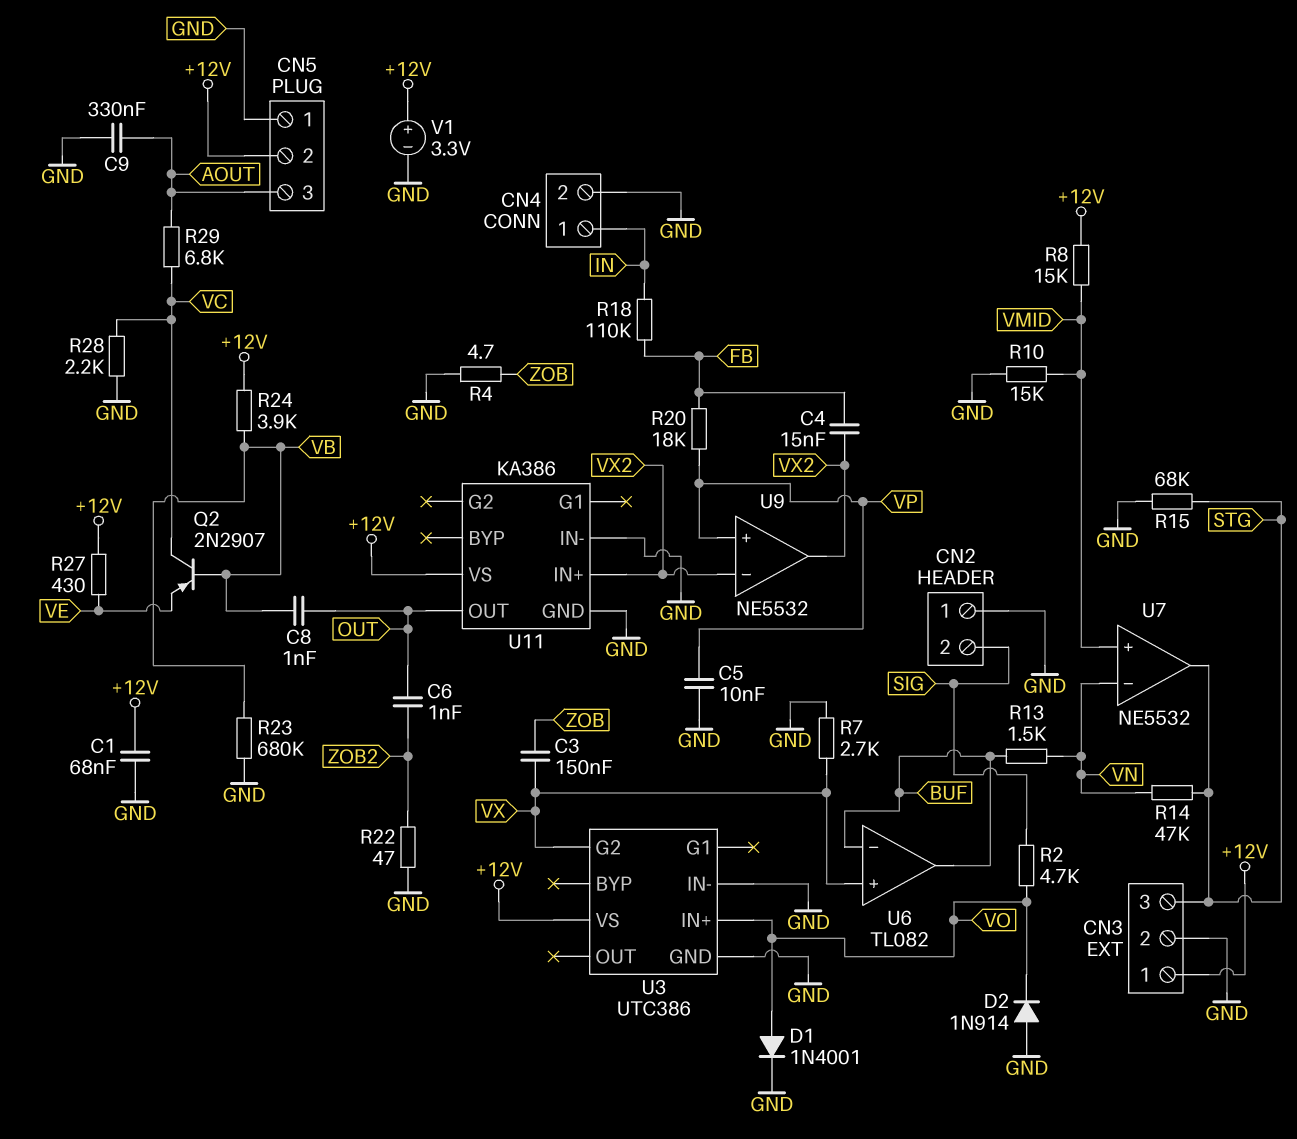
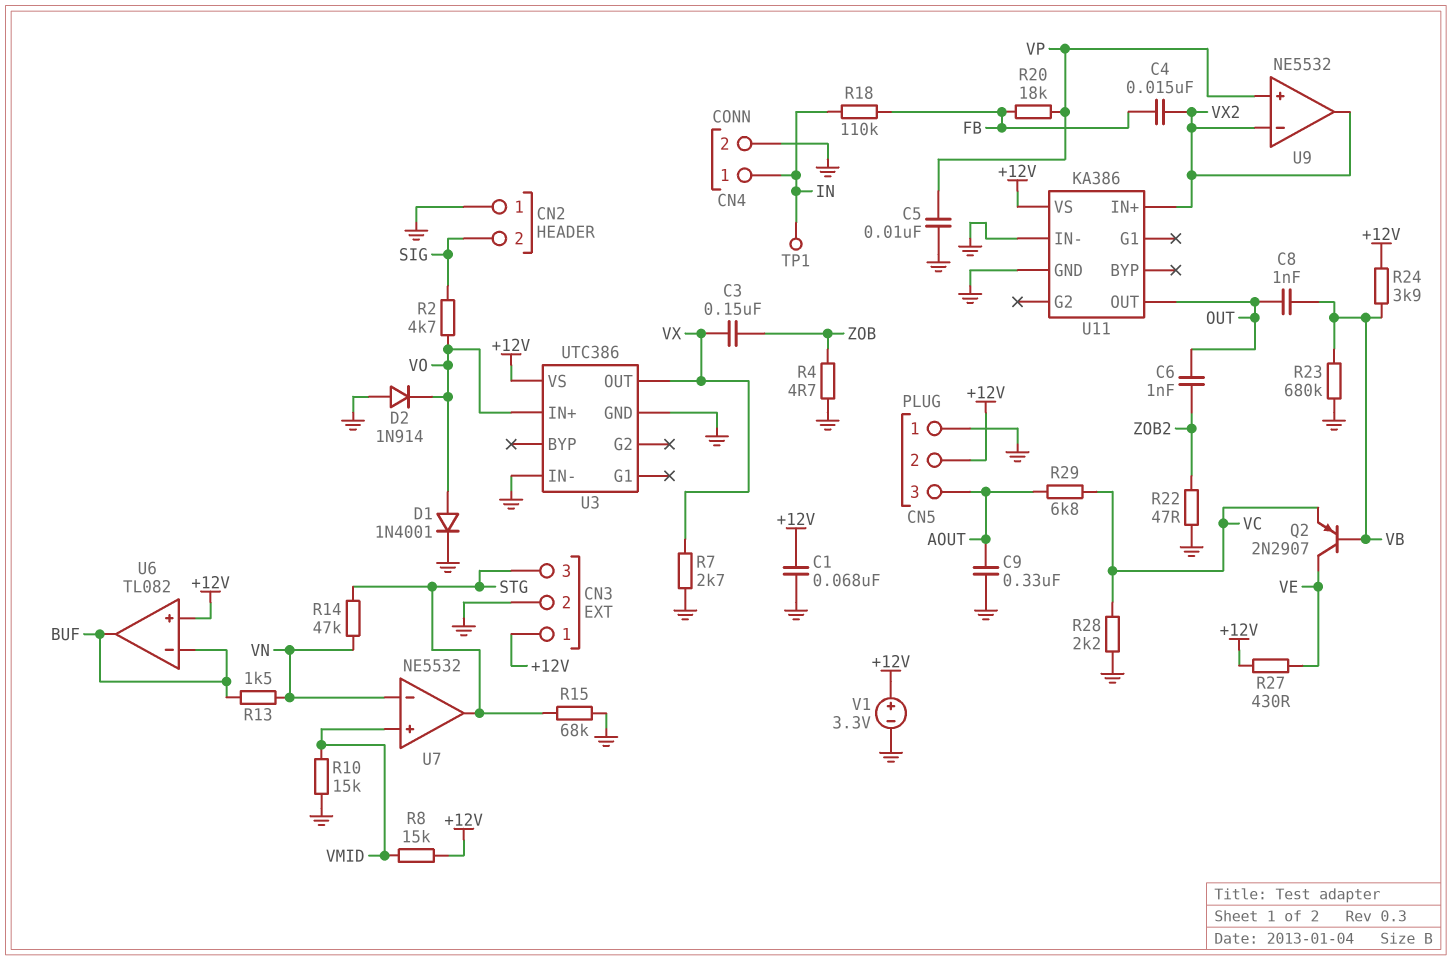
Q2: PNP 2N2907 (B VB, C VC, E VE) -> PNP 2N2907 (B VB, C VE, E VC)
TP1: none -> test point (IN)
U3 pin G2: VX -> none
U3 pin OUT: none -> VX
U6 pin in+: VX -> +12V

